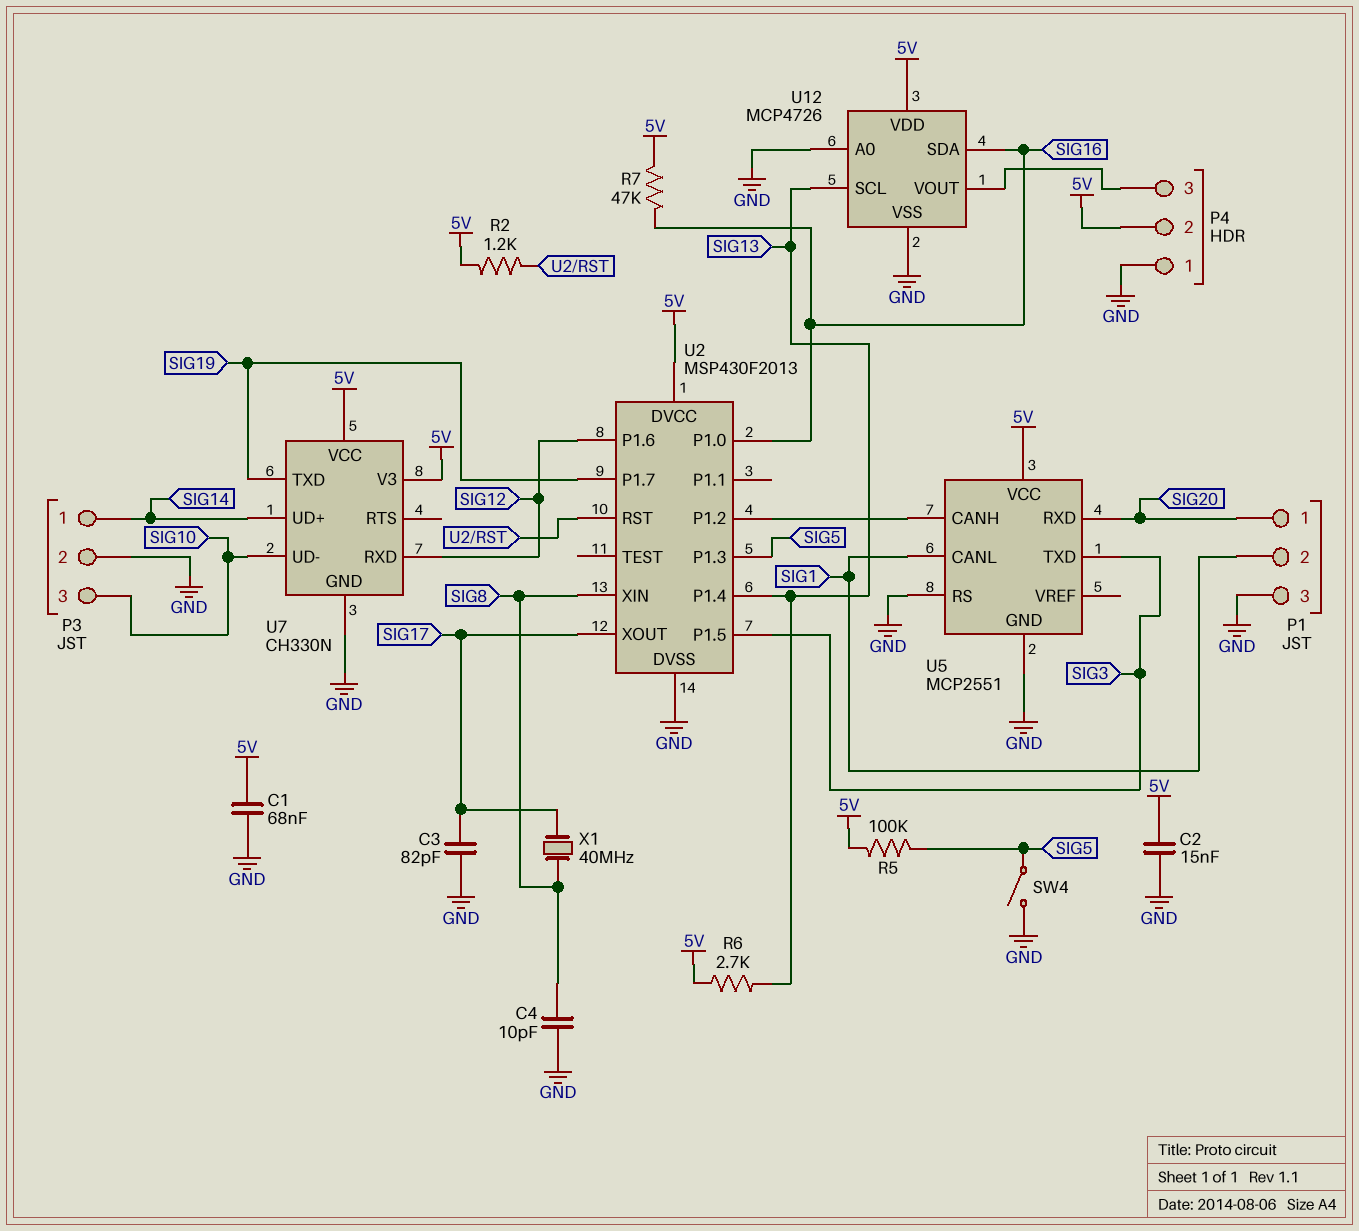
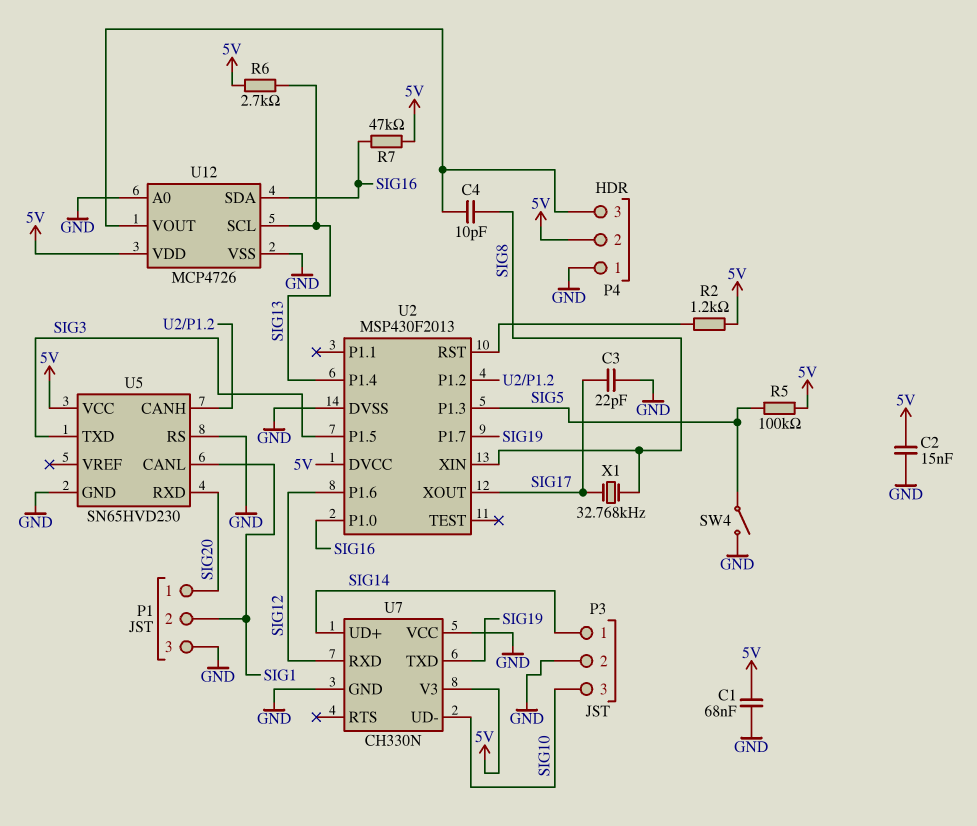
C3: 82pF (GND, SIG17) -> 22pF (GND, SIG17)
C4: 10pF (GND, SIG8) -> 10pF (P4/3, SIG8)
U5: MCP2551 -> SN65HVD230
U7 pin VCC: 5V -> GND
X1: 40MHz (SIG8, SIG17) -> 32.768kHz (SIG8, SIG17)

